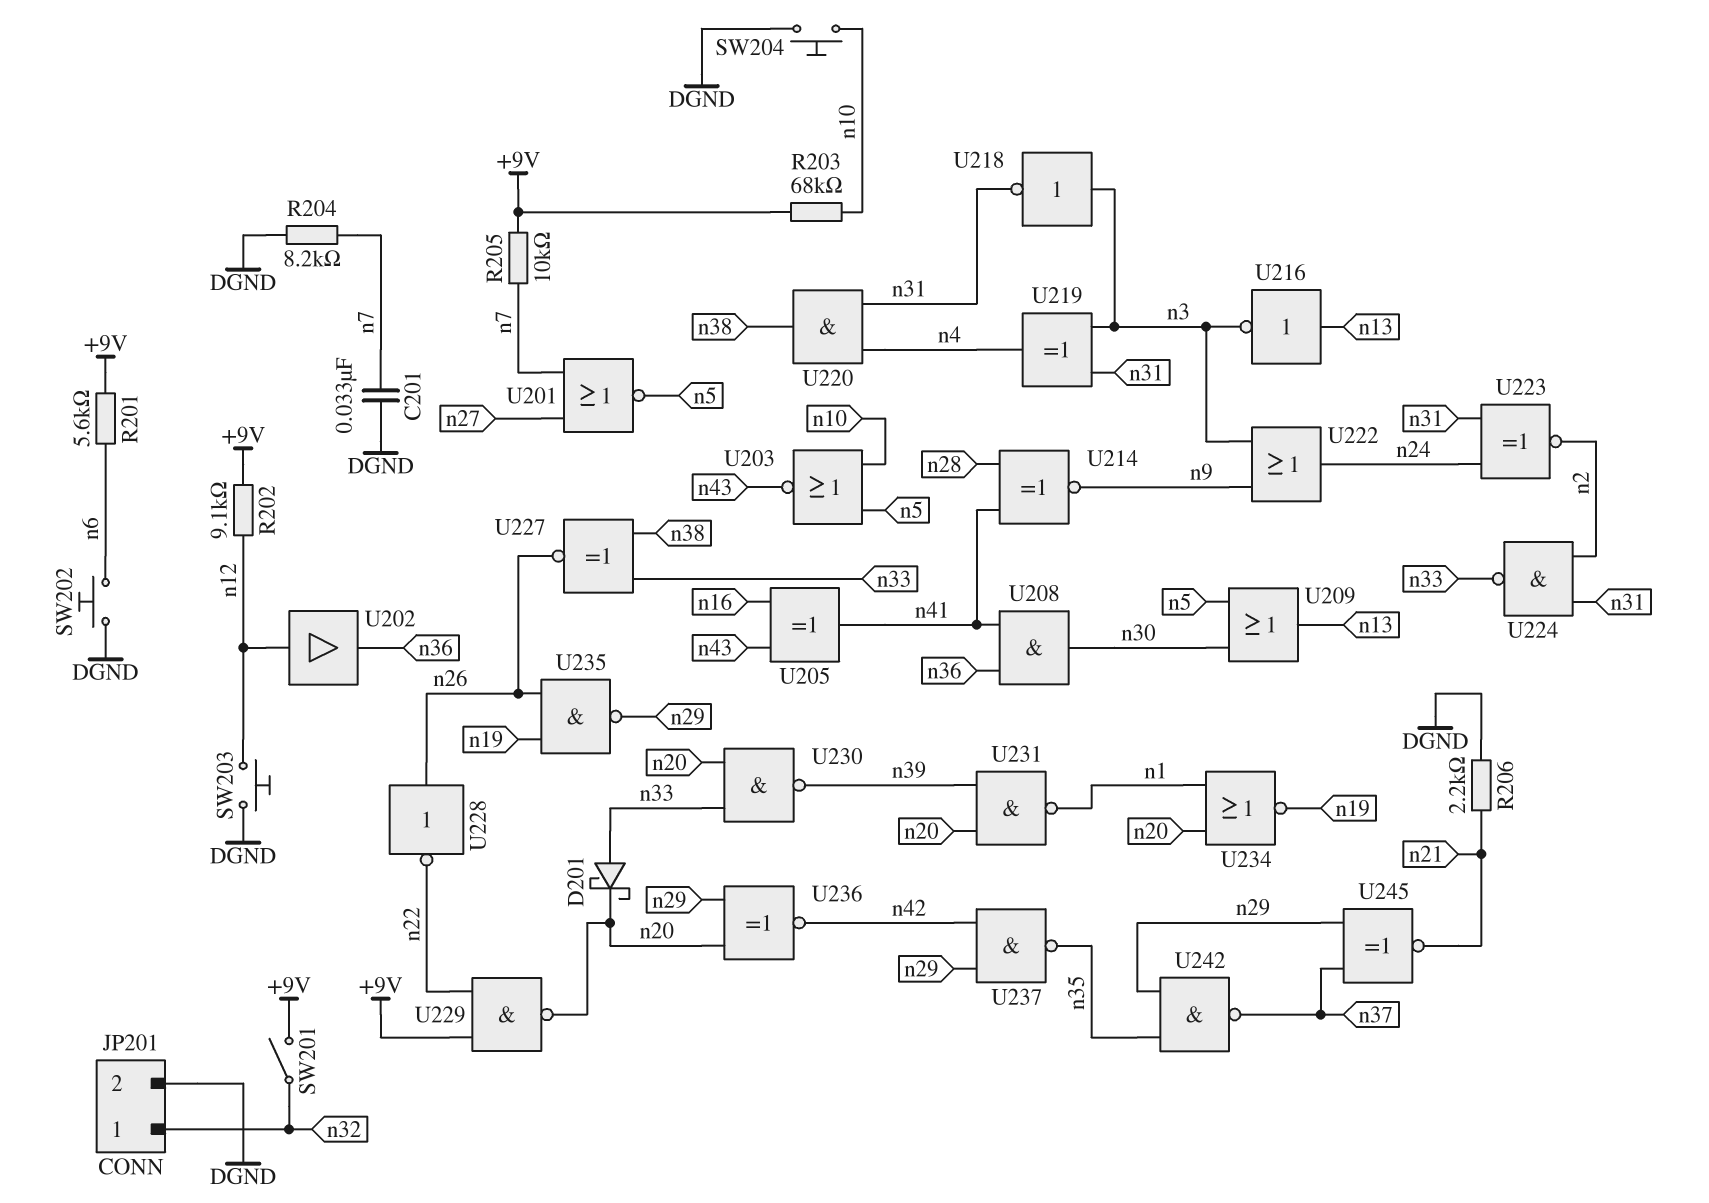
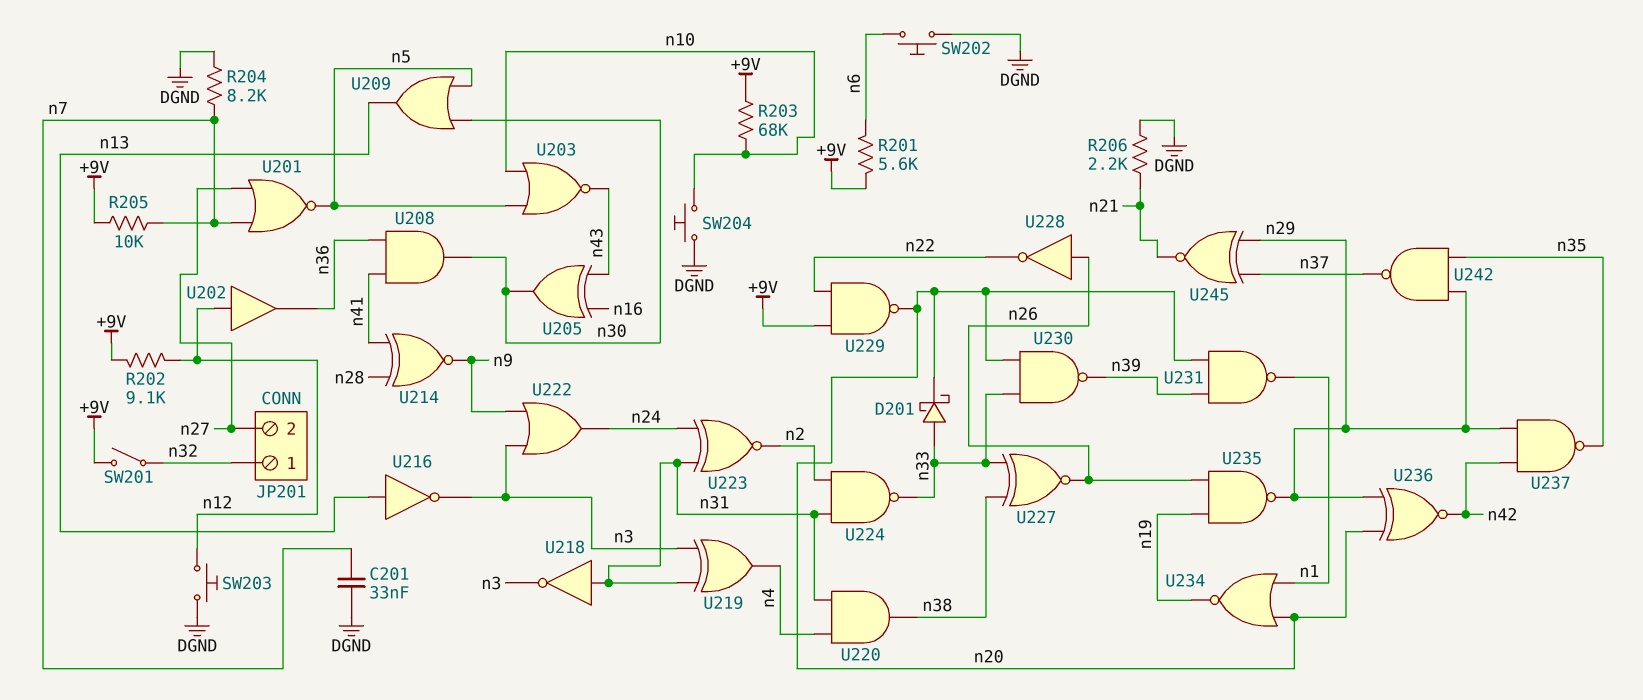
JP201 pin 2: DGND -> n27
U205: XOR (in n16, in n43, out n41) -> XOR (in n16, in n43, out n30)
U218: NOT (in n3, out n31) -> NOT (in n31, out n3)

